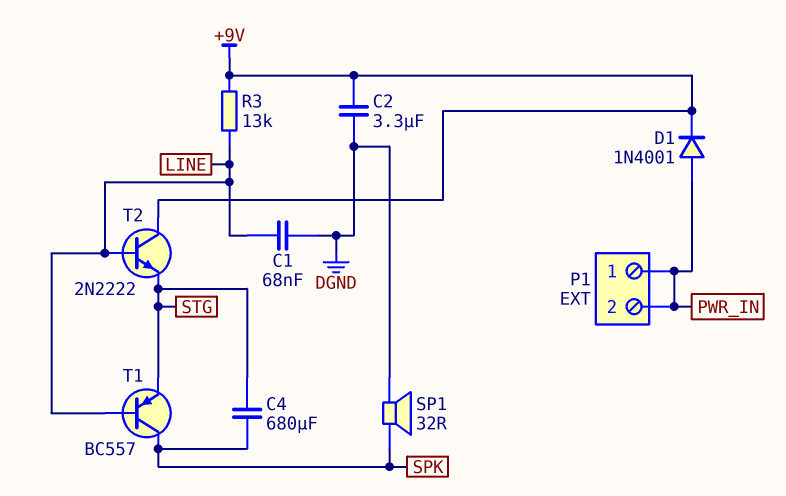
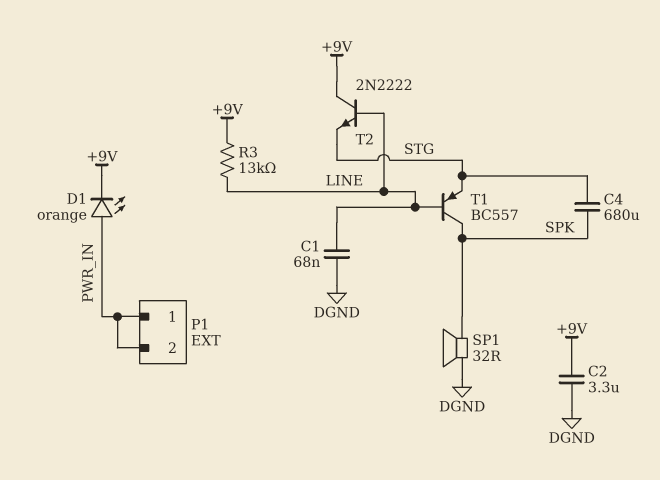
D1: diode 1N4001 (A PWR_IN, K +9V) -> LED orange (A PWR_IN, K +9V)

